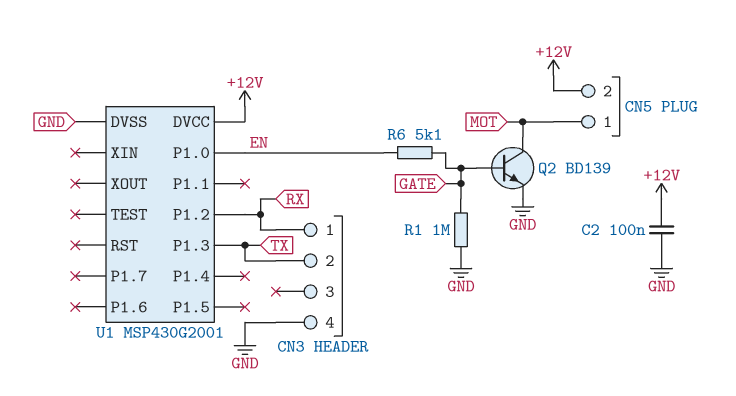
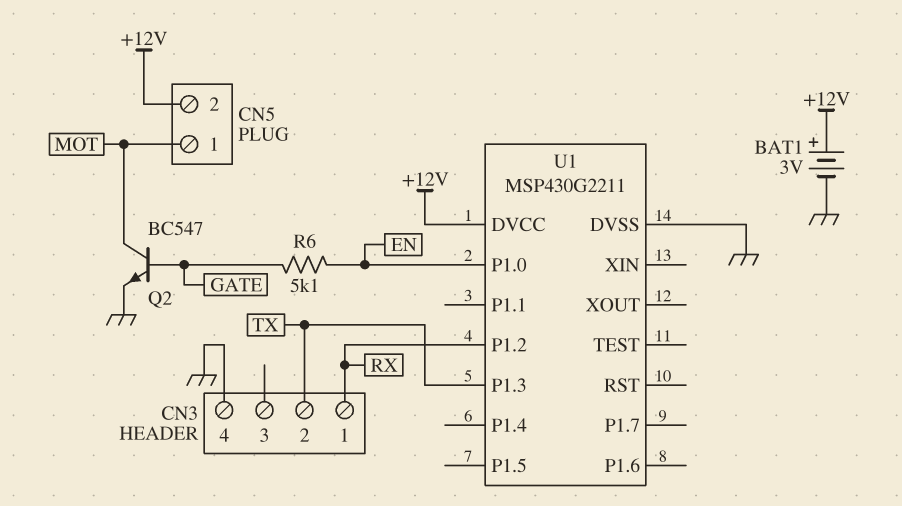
BAT1: none -> 3V (plus +12V, minus GND)
C2: 100nF (+12V, GND) -> none
Q2: NPN BD139 (B GATE, C MOT, E GND) -> NPN BC547 (B GATE, C MOT, E GND)
R1: 1M (GATE, GND) -> none
U1: MSP430G2001 -> MSP430G2211

